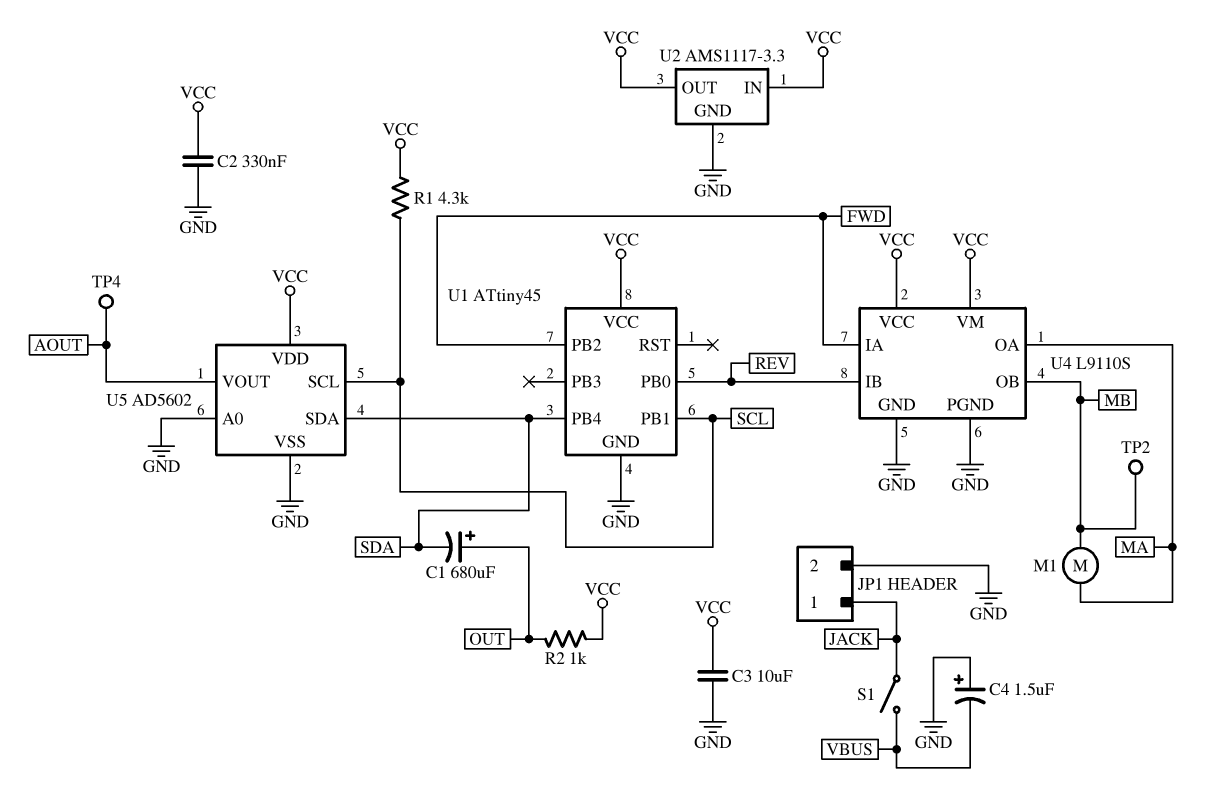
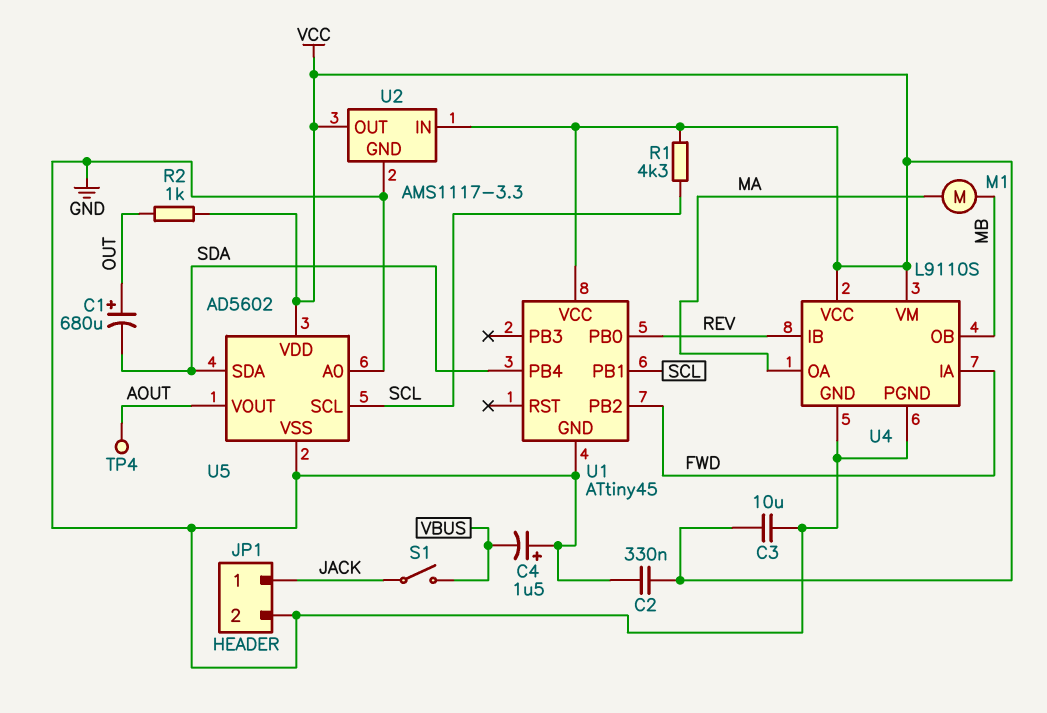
TP2: test point (MB) -> none

